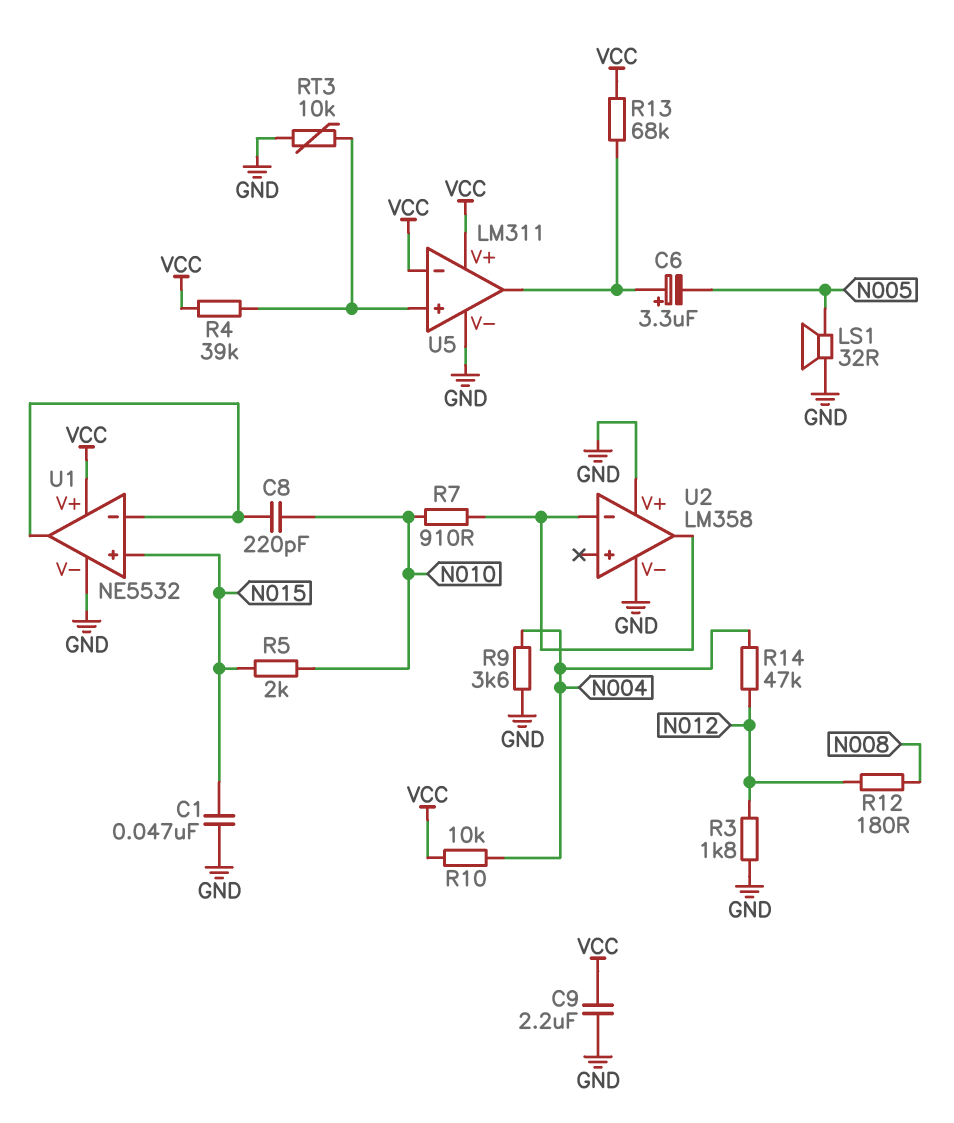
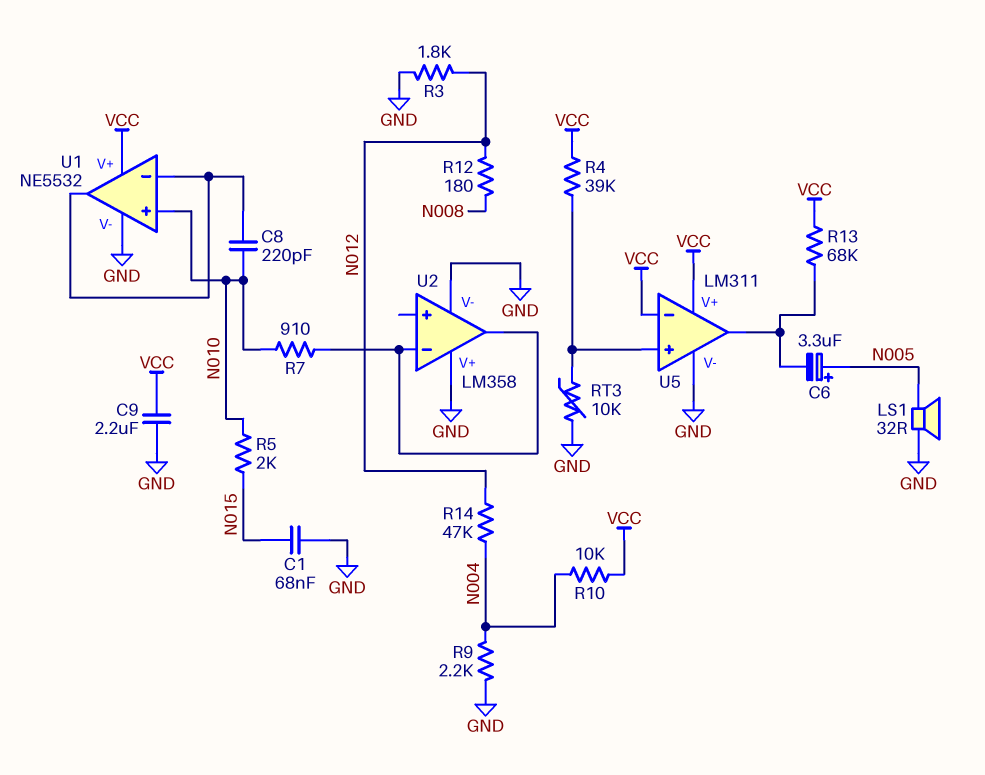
C1: 47nF (GND, N015) -> 68nF (GND, N015)
C6: 3.3uF (plus U5/out, minus N005) -> 3.3uF (plus N005, minus U5/out)
R9: 3.6k (GND, N004) -> 2.2k (GND, N004)
U1 pin in+: N015 -> N010

